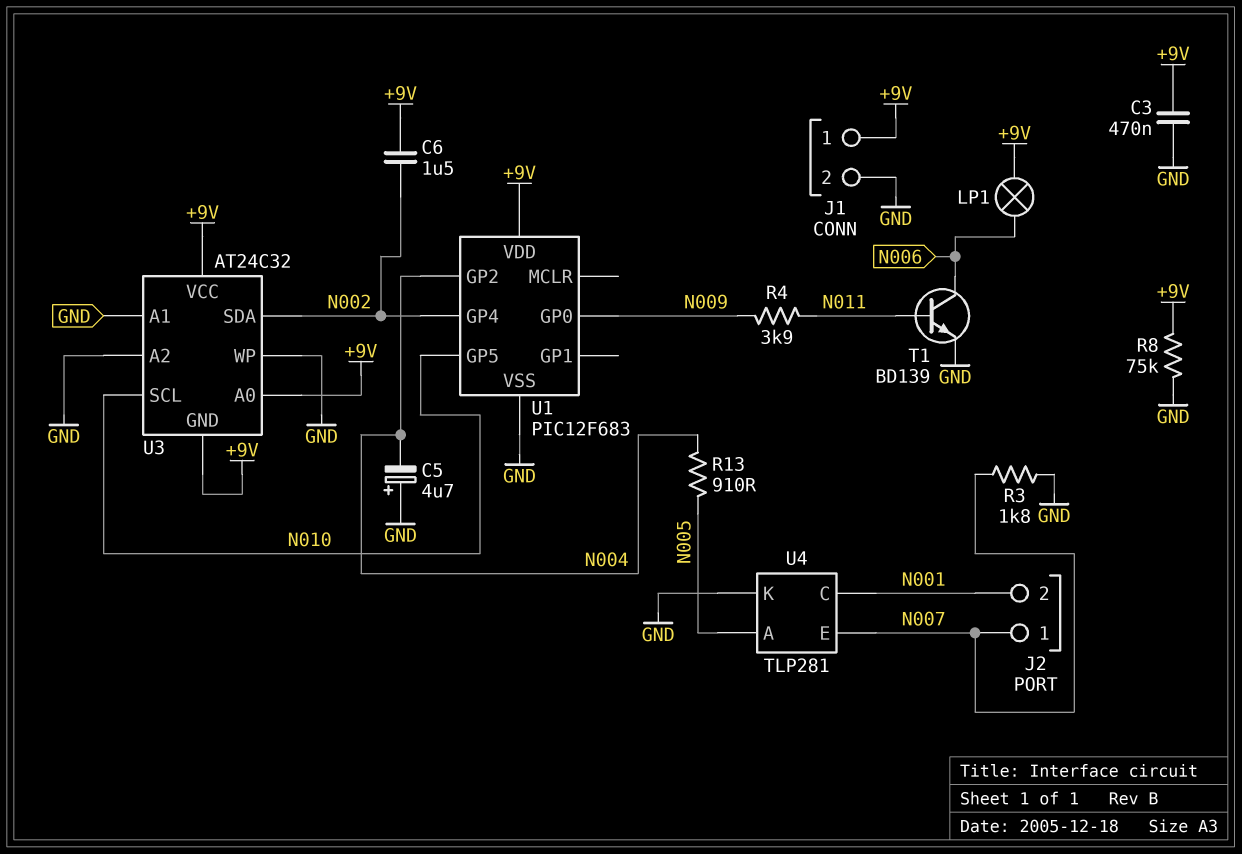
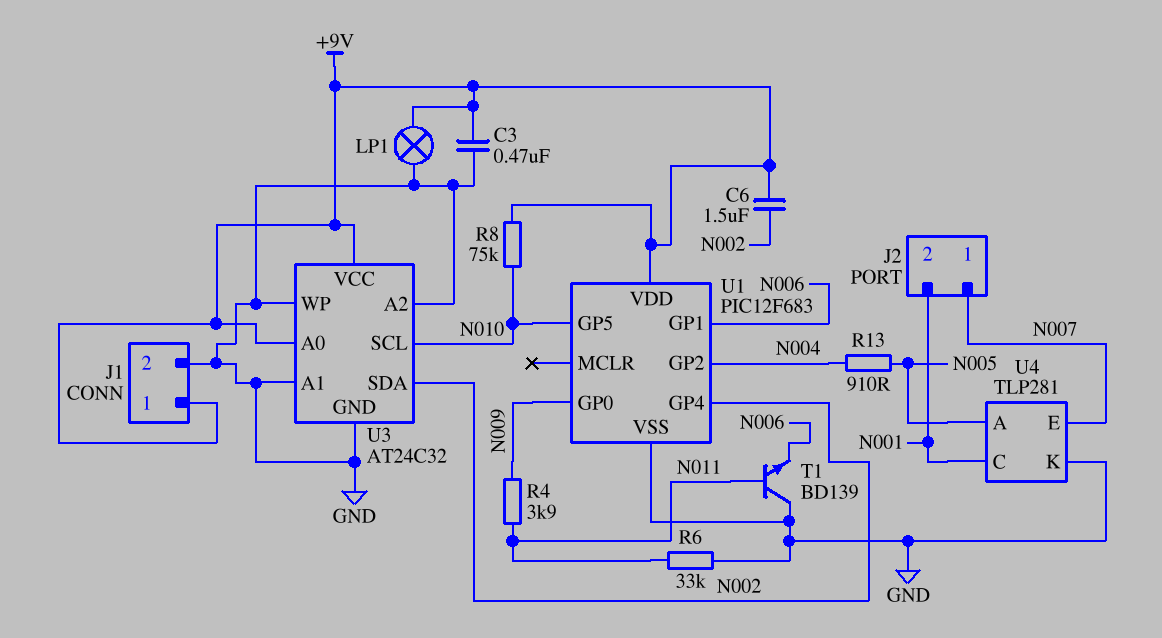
C5: 4.7uF (plus GND, minus N004) -> none
LP1: lamp (+9V, N006) -> lamp (+9V, GND)
R3: 1.8k (GND, N007) -> none
R6: none -> 33k (GND, N011)
R8: 75k (+9V, GND) -> 75k (+9V, N010)
T1: NPN BD139 (B N011, C N006, E GND) -> NPN BD139 (B N011, C GND, E N006)
U1 pin GP1: none -> N006
U3 pin GND: +9V -> GND

